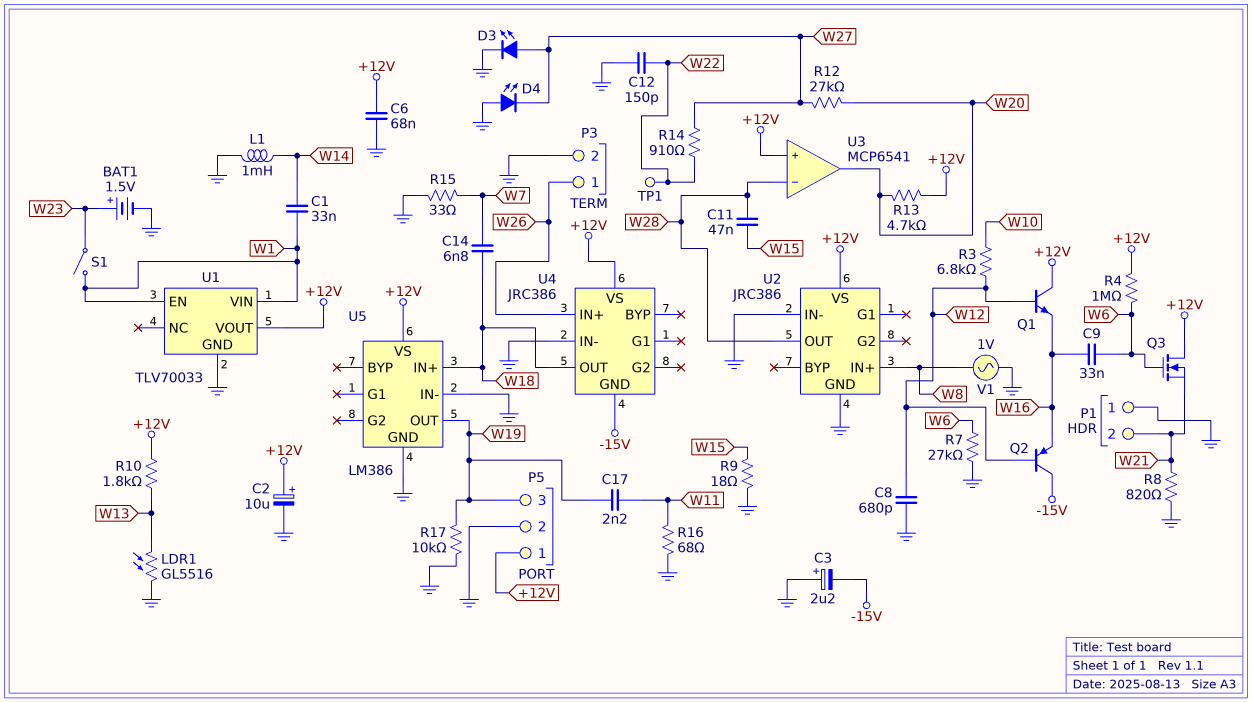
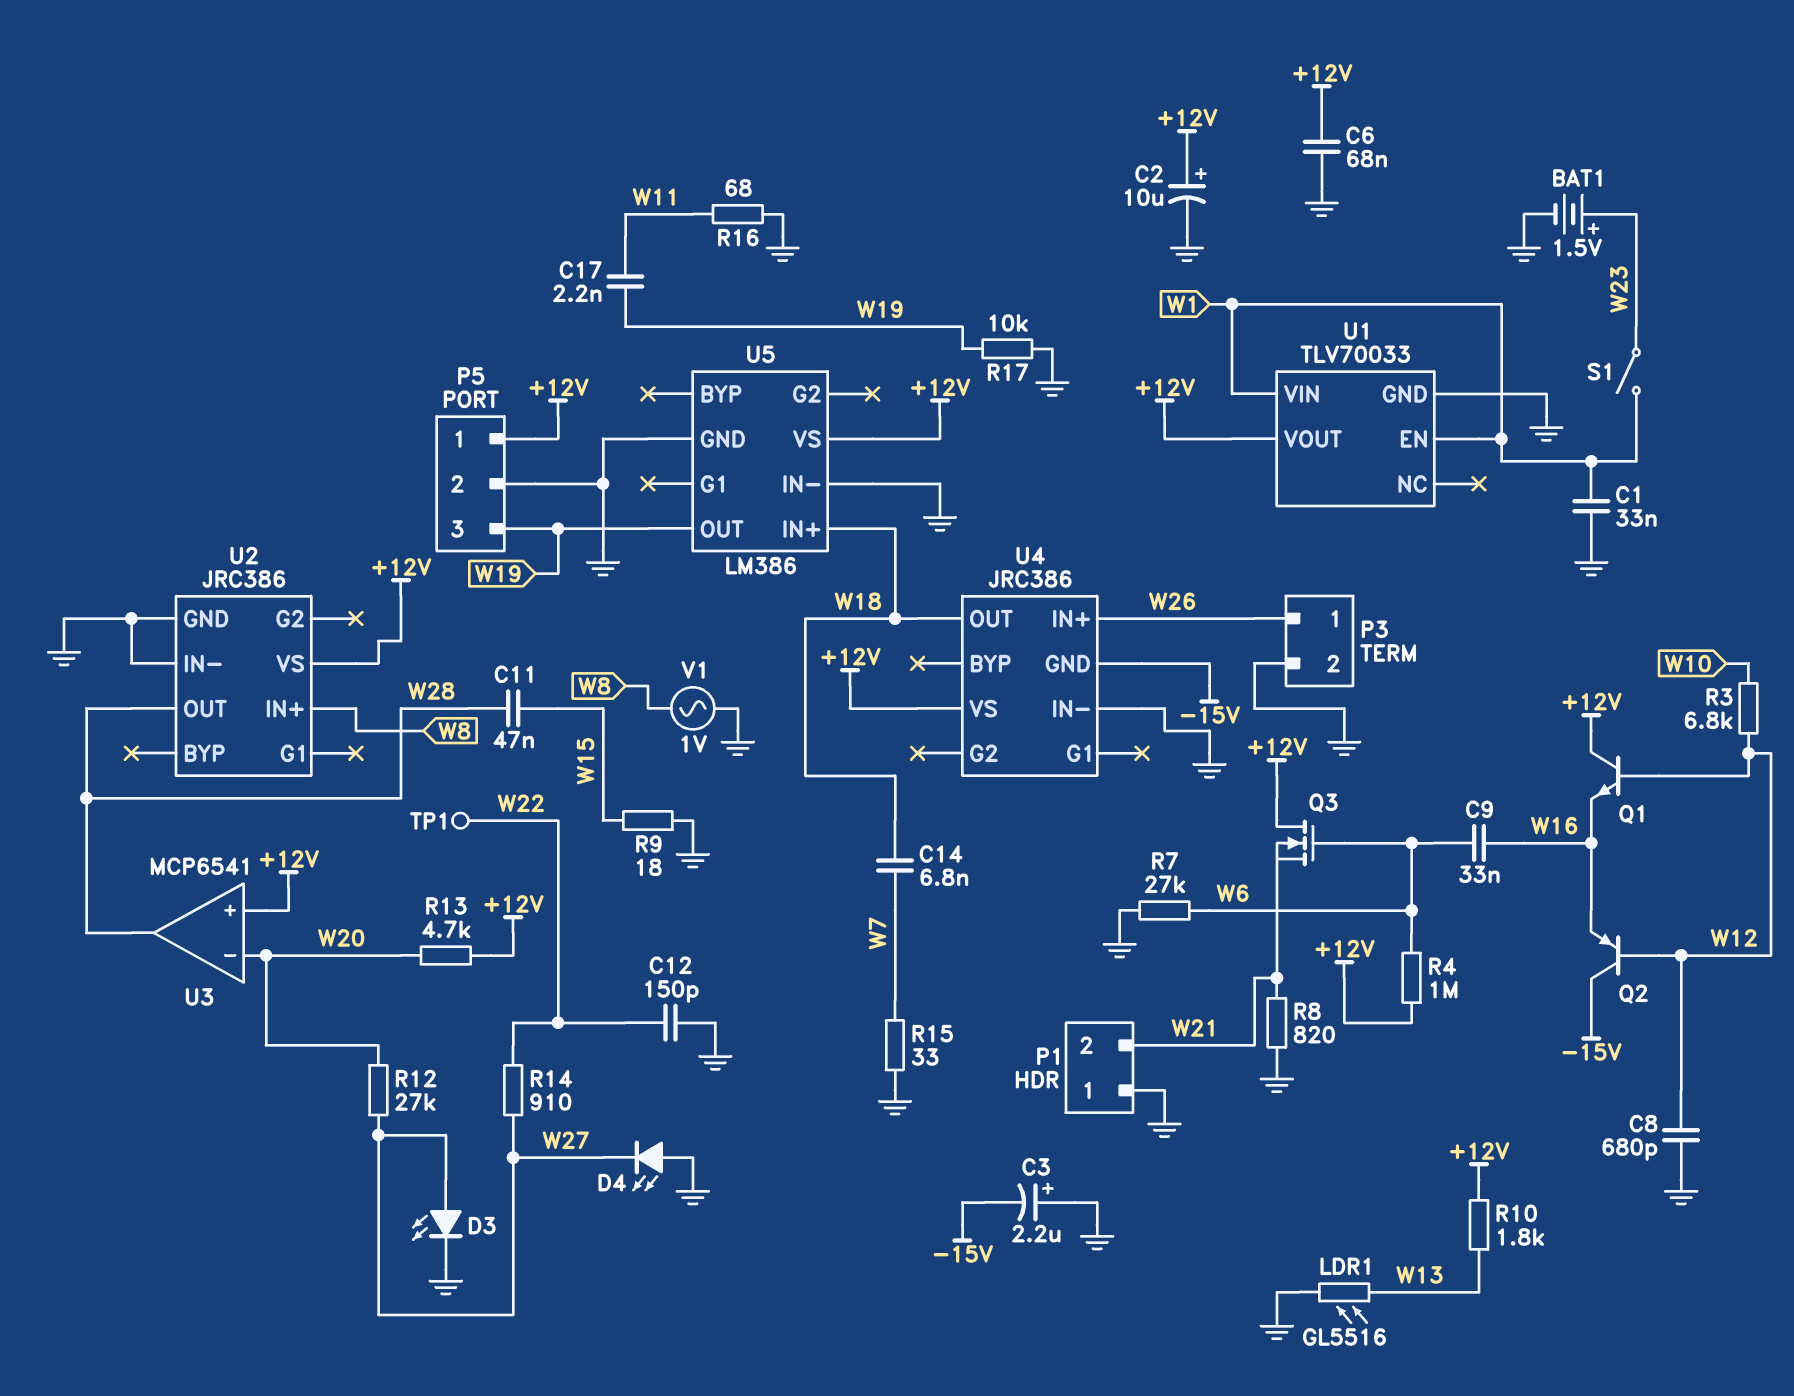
C1: 33nF (W1, W14) -> 33nF (GND, W1)
L1: 1mH (GND, W14) -> none
U3 pin in-: W28 -> W20
U3 pin out: W20 -> W28

